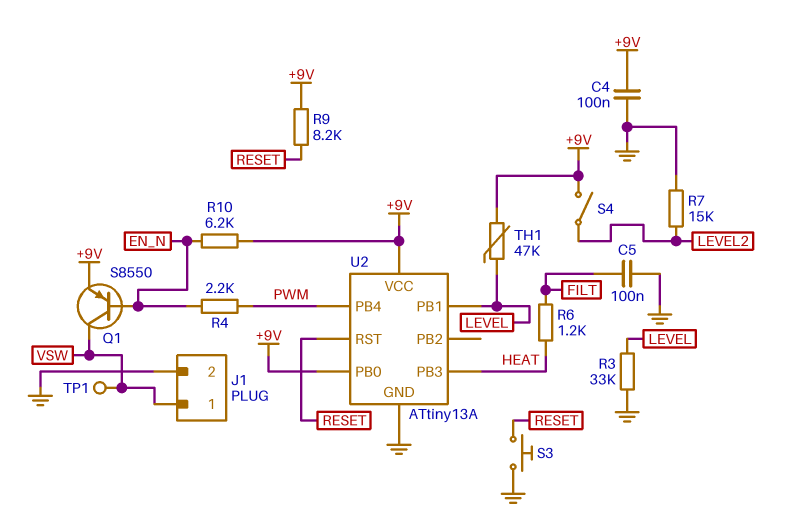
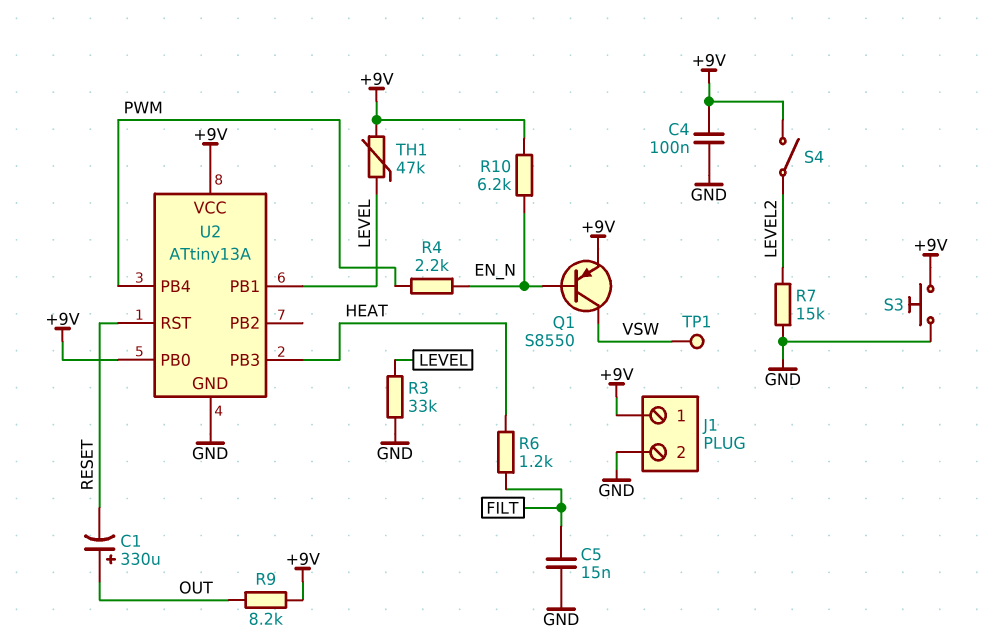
C1: none -> 330uF (plus OUT, minus RESET)
C5: 100nF (FILT, GND) -> 15nF (FILT, GND)
J1 pin 1: VSW -> +9V
R9: 8.2k (+9V, RESET) -> 8.2k (+9V, OUT)
S3: button (GND, RESET) -> button (+9V, GND)

